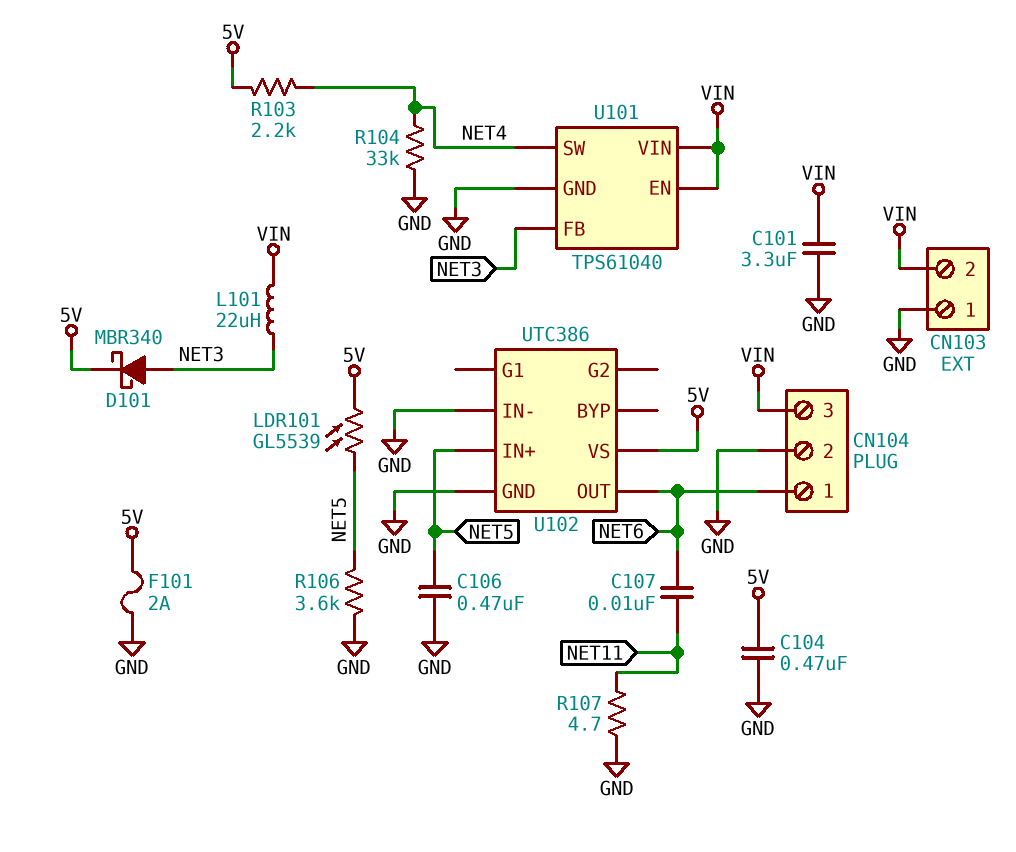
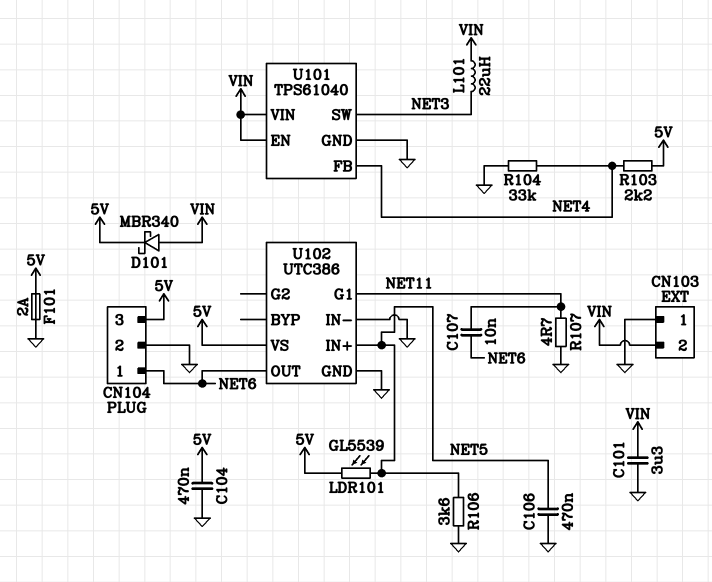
CN104 pin 3: VIN -> 5V
D101: schottky MBR340 (A NET3, K 5V) -> schottky MBR340 (A VIN, K 5V)
U101 pin FB: NET3 -> NET4
U101 pin SW: NET4 -> NET3
U102 pin G1: none -> NET11

